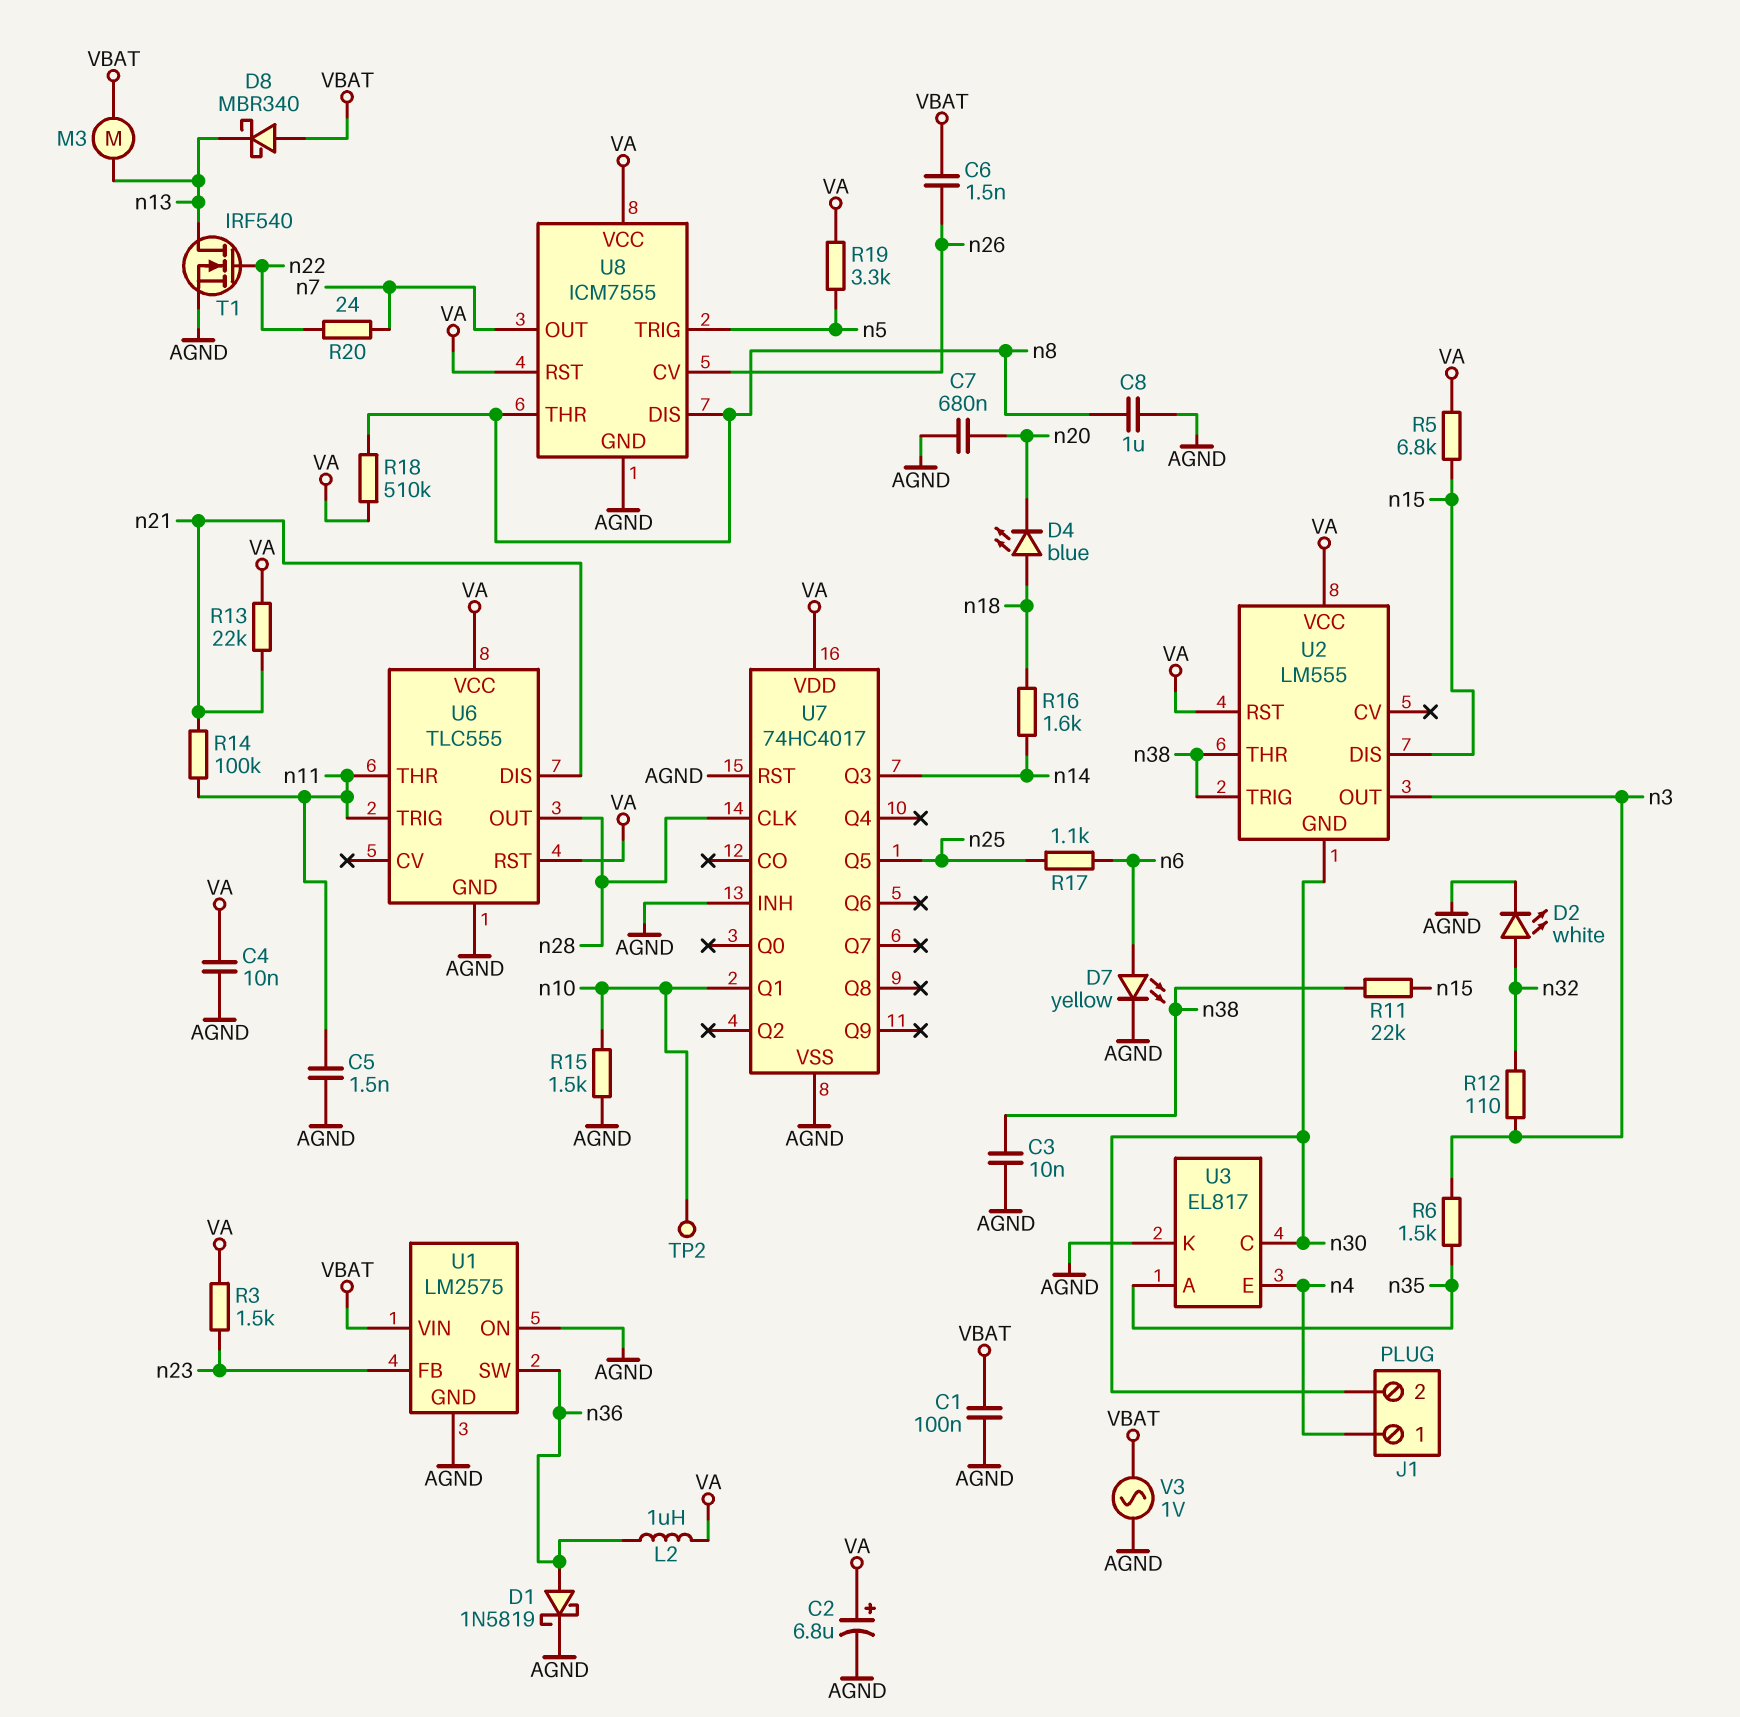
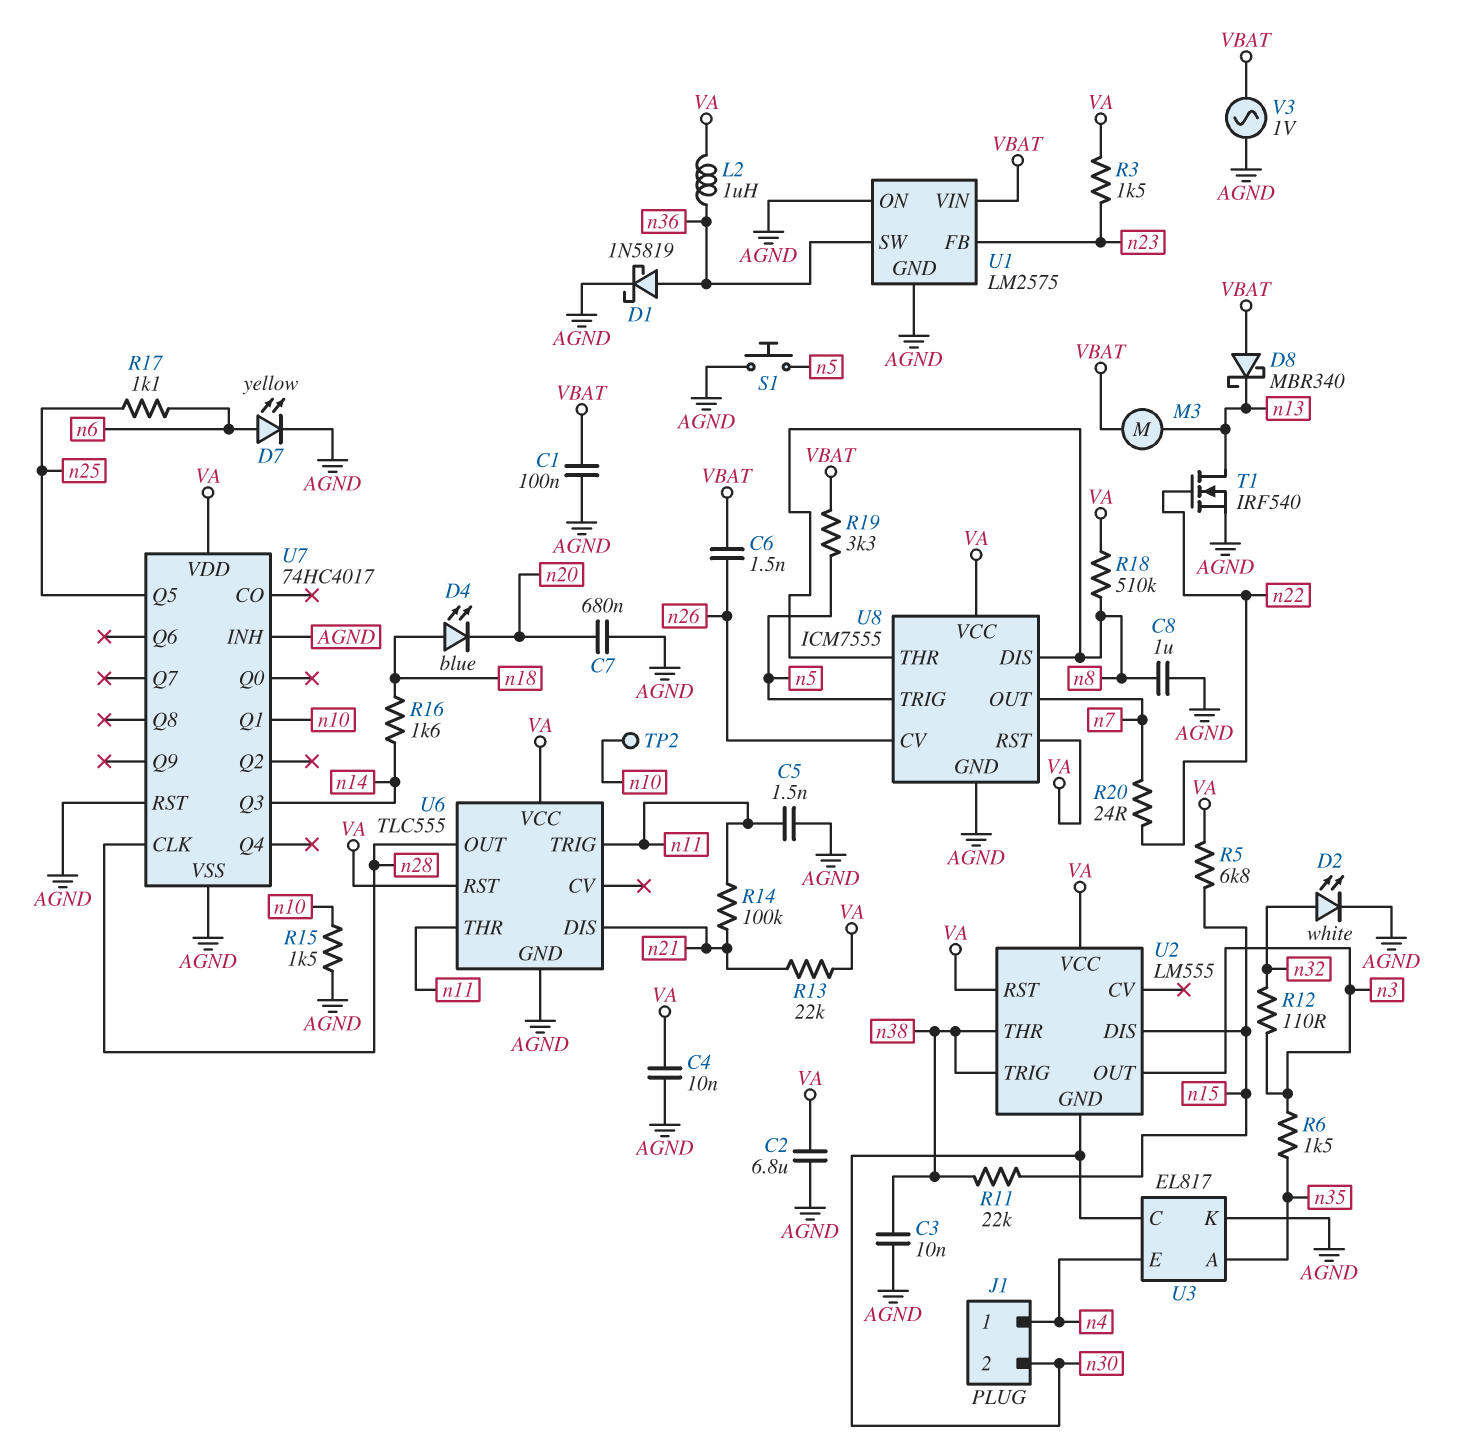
C2: 6.8uF (plus VA, minus AGND) -> 6.8uF (AGND, VA)
R19: 3.3k (VA, n5) -> 3.3k (VBAT, n5)
S1: none -> button (AGND, n5)

